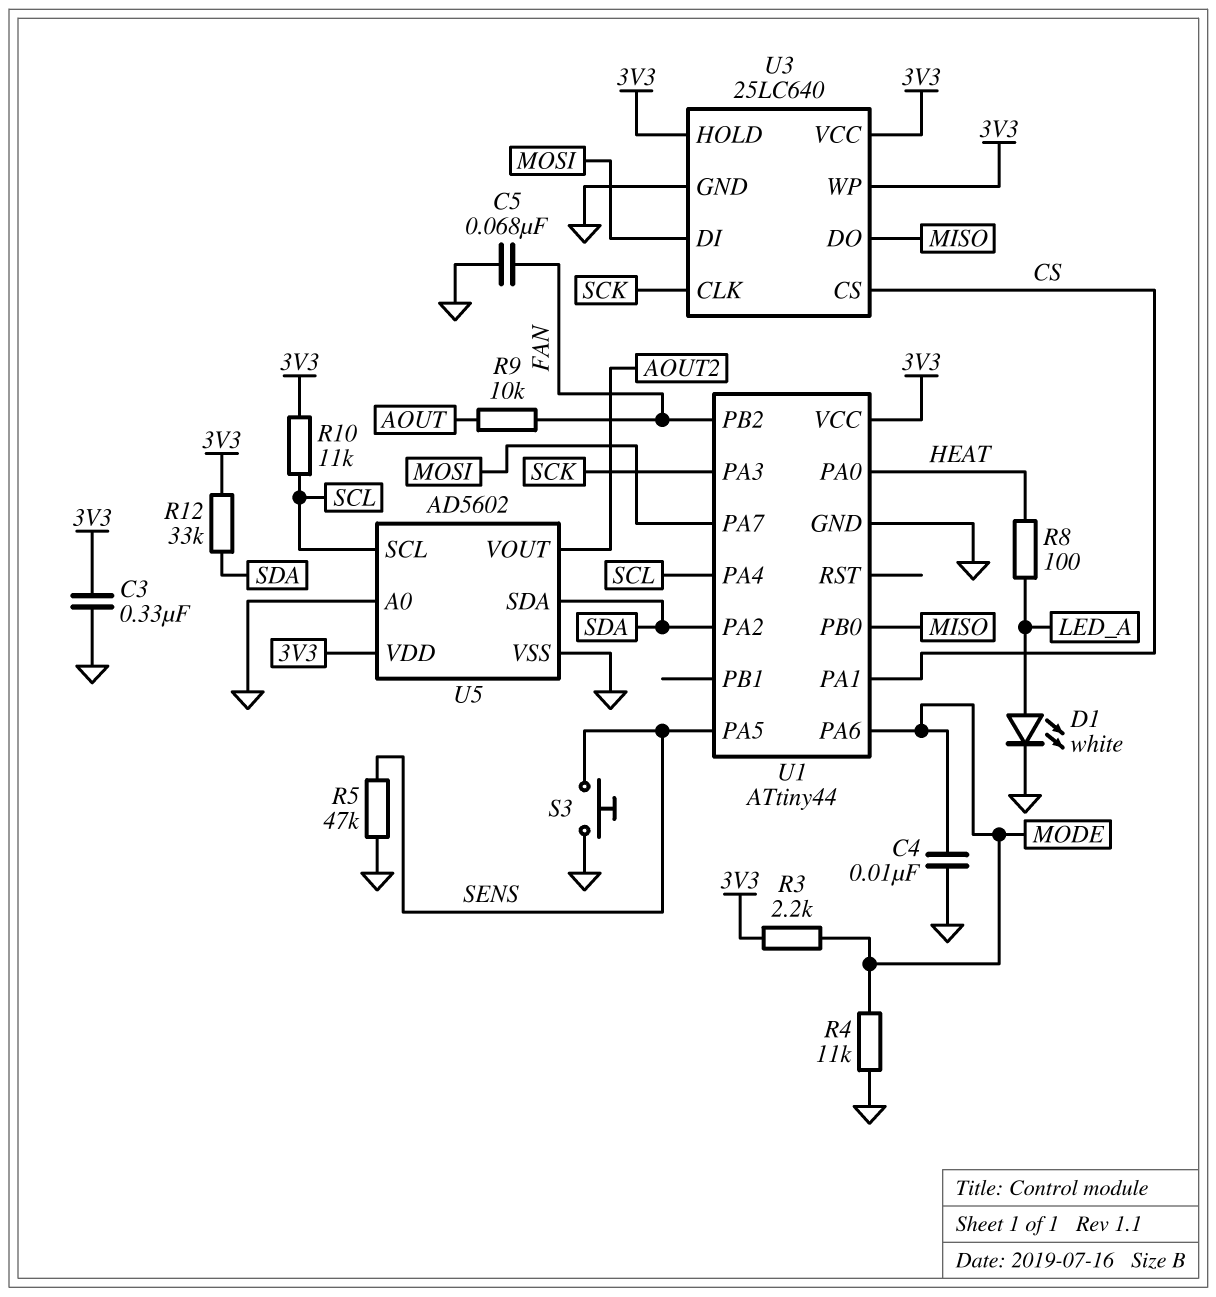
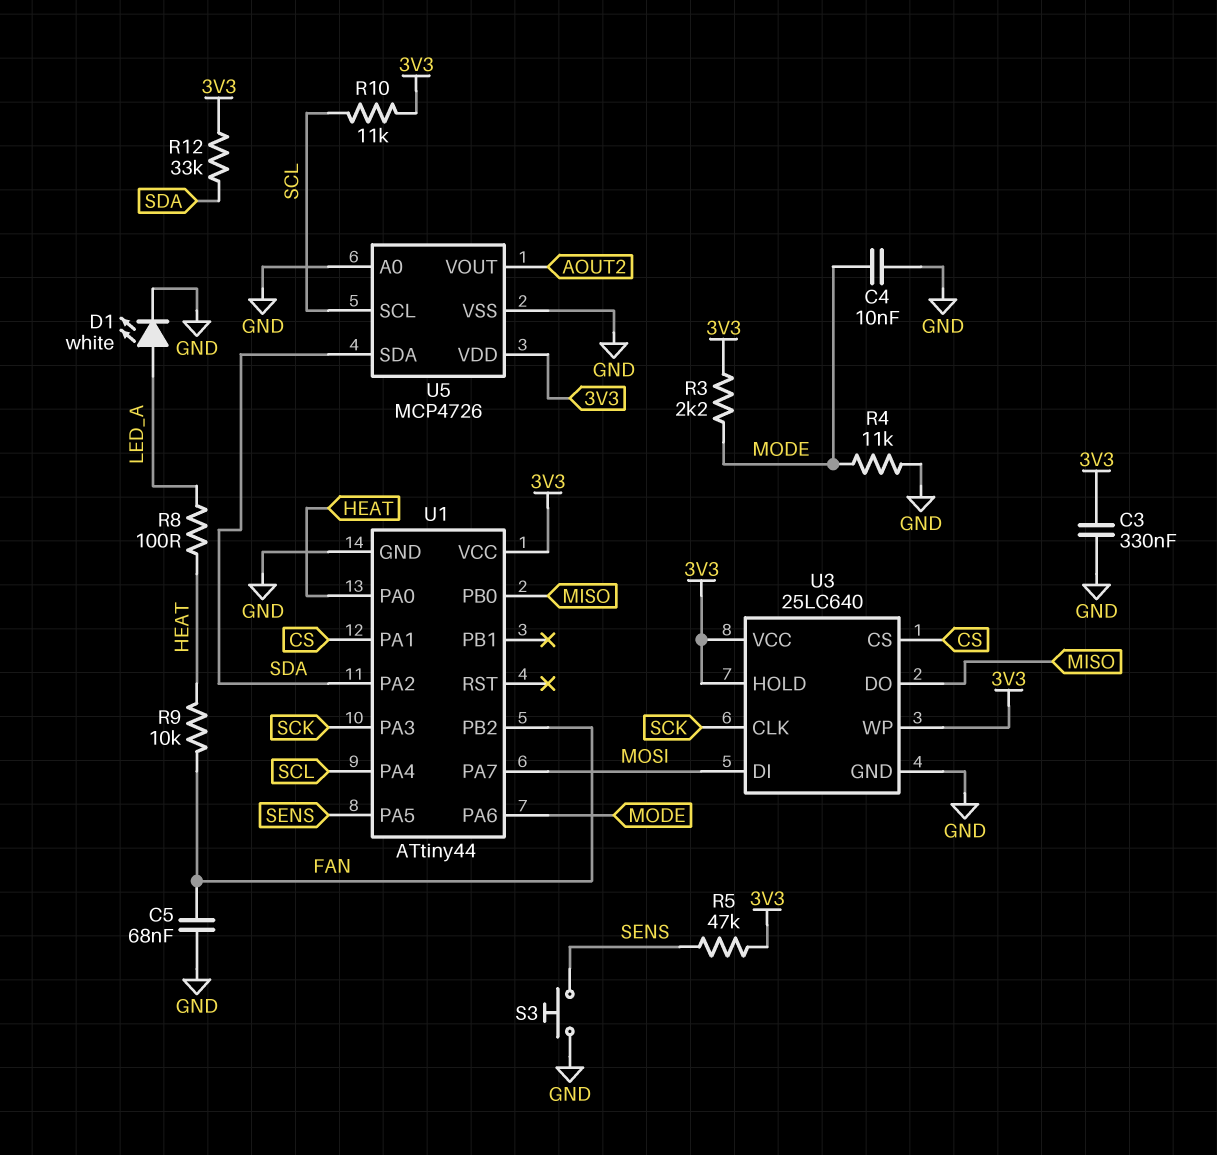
R5: 47k (GND, SENS) -> 47k (3V3, SENS)
R9: 10k (AOUT, FAN) -> 10k (FAN, HEAT)
U5: AD5602 -> MCP4726

